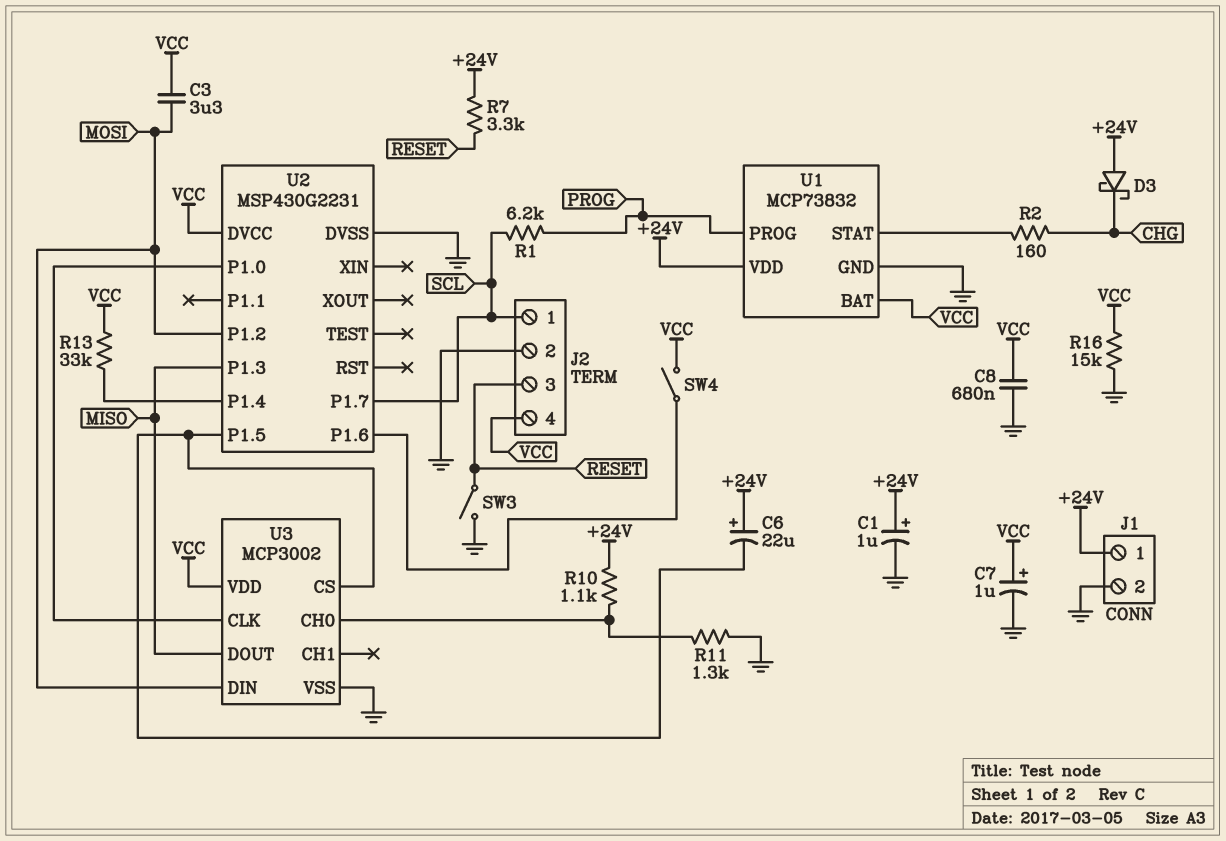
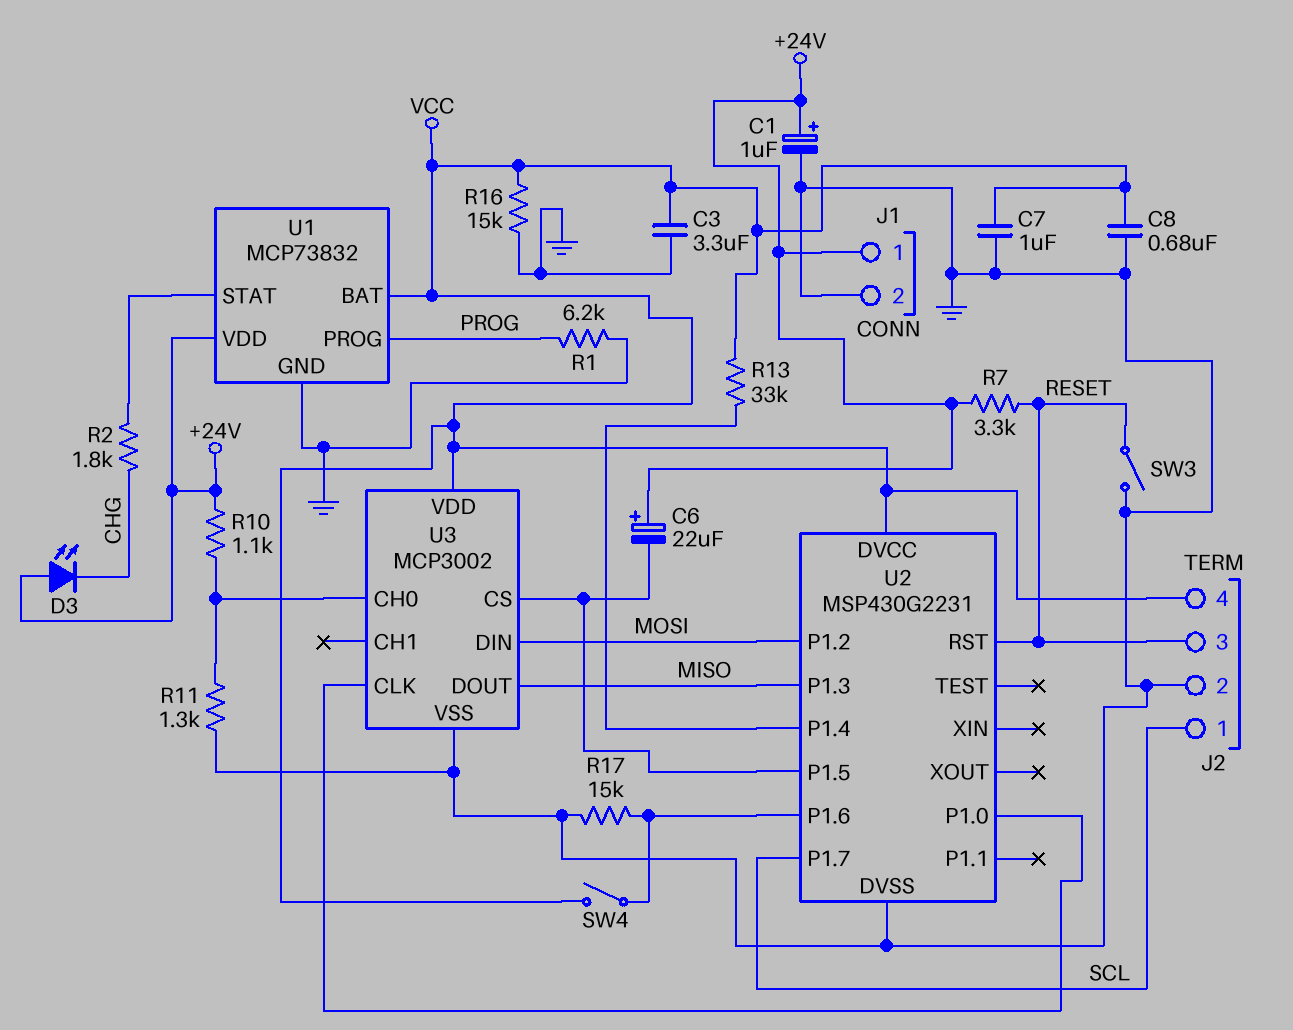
C3: 3.3uF (MOSI, VCC) -> 3.3uF (GND, VCC)
C7: 1uF (plus VCC, minus GND) -> 1uF (GND, VCC)
D3: schottky (A +24V, K CHG) -> LED (A +24V, K CHG)
R1: 6.2k (PROG, SCL) -> 6.2k (GND, PROG)
R2: 160 (CHG, U1/STAT) -> 1.8k (CHG, U1/STAT)
R17: none -> 15k (GND, U2/P1.6)
U2 pin RST: none -> RESET

